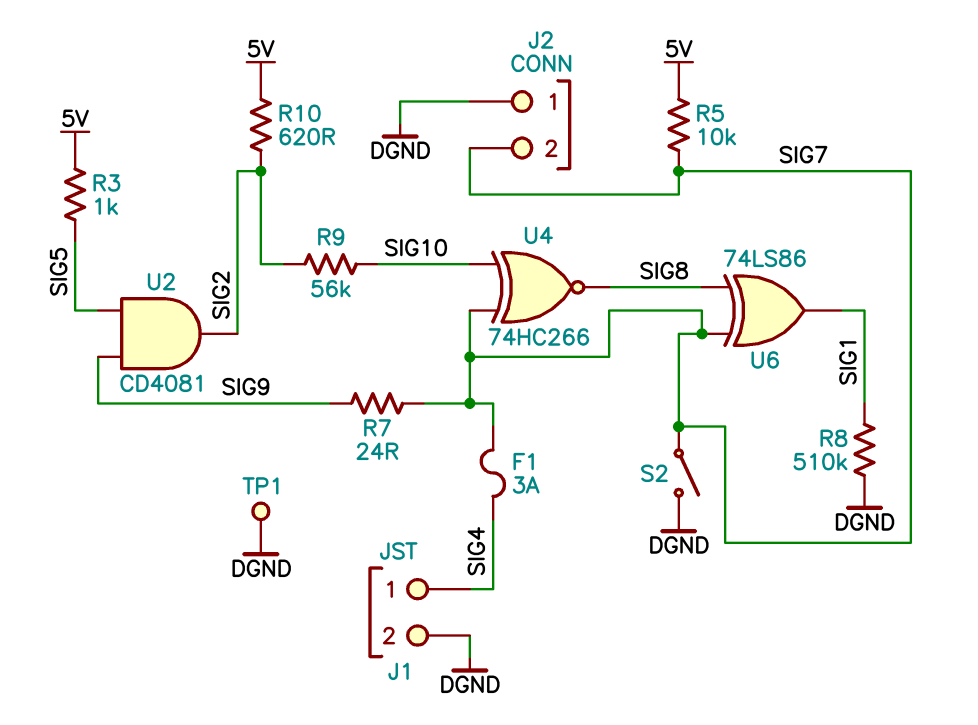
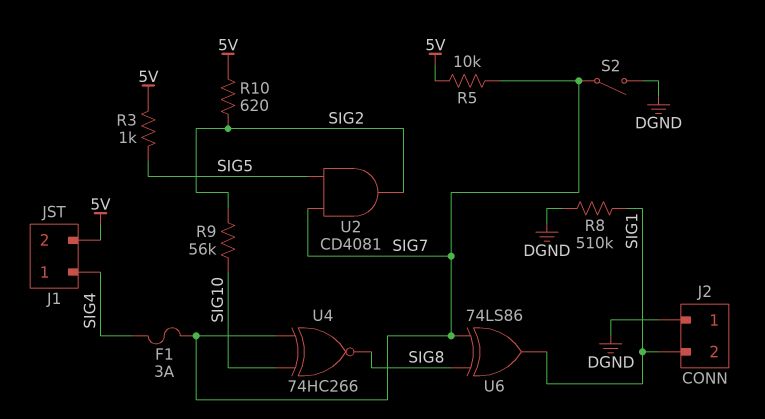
J1 pin 2: DGND -> 5V
J2 pin 2: SIG7 -> SIG1
R7: 24 (SIG7, SIG9) -> none
TP1: test point (DGND) -> none
U2: AND CD4081 (in SIG5, in SIG9, out SIG2) -> AND CD4081 (in SIG5, in SIG7, out SIG2)

